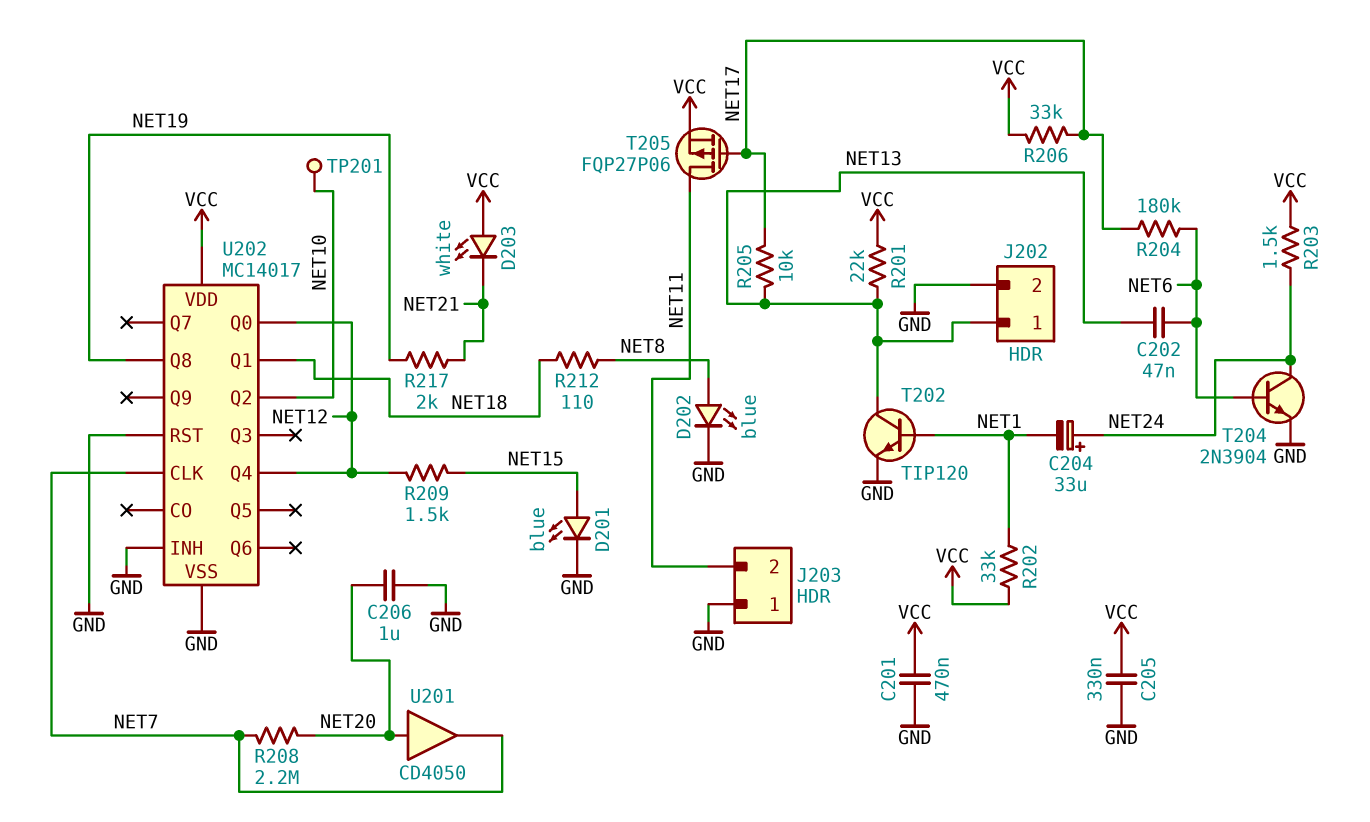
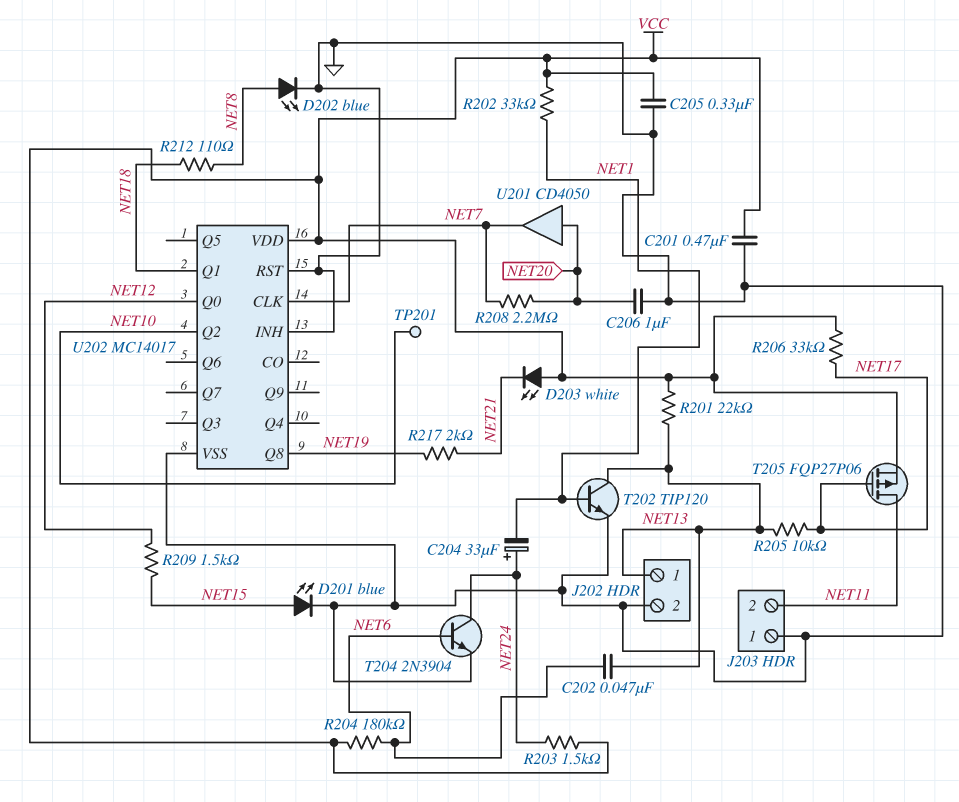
R204: 180k (NET6, NET17) -> 180k (NET6, VCC)
U202 pin Q4: NET12 -> none

